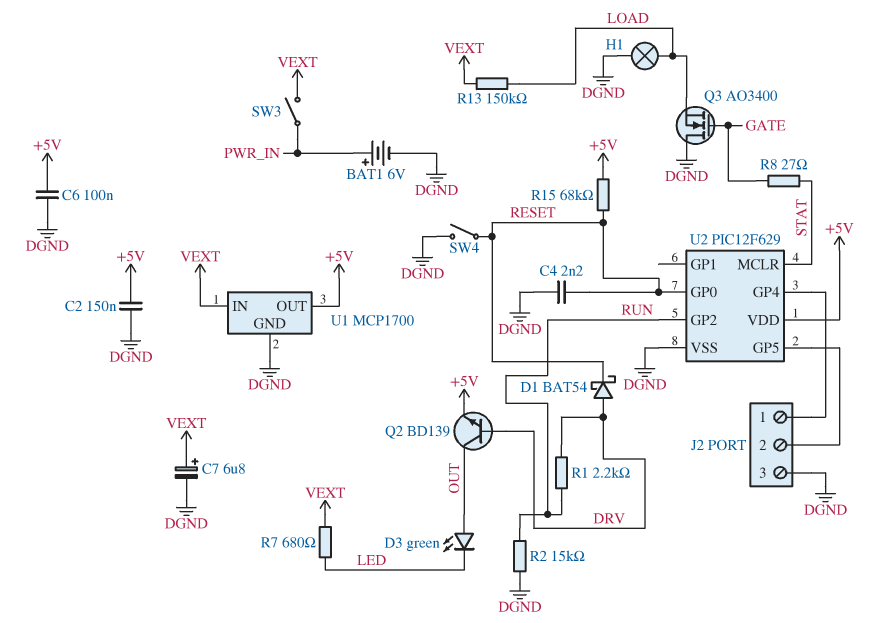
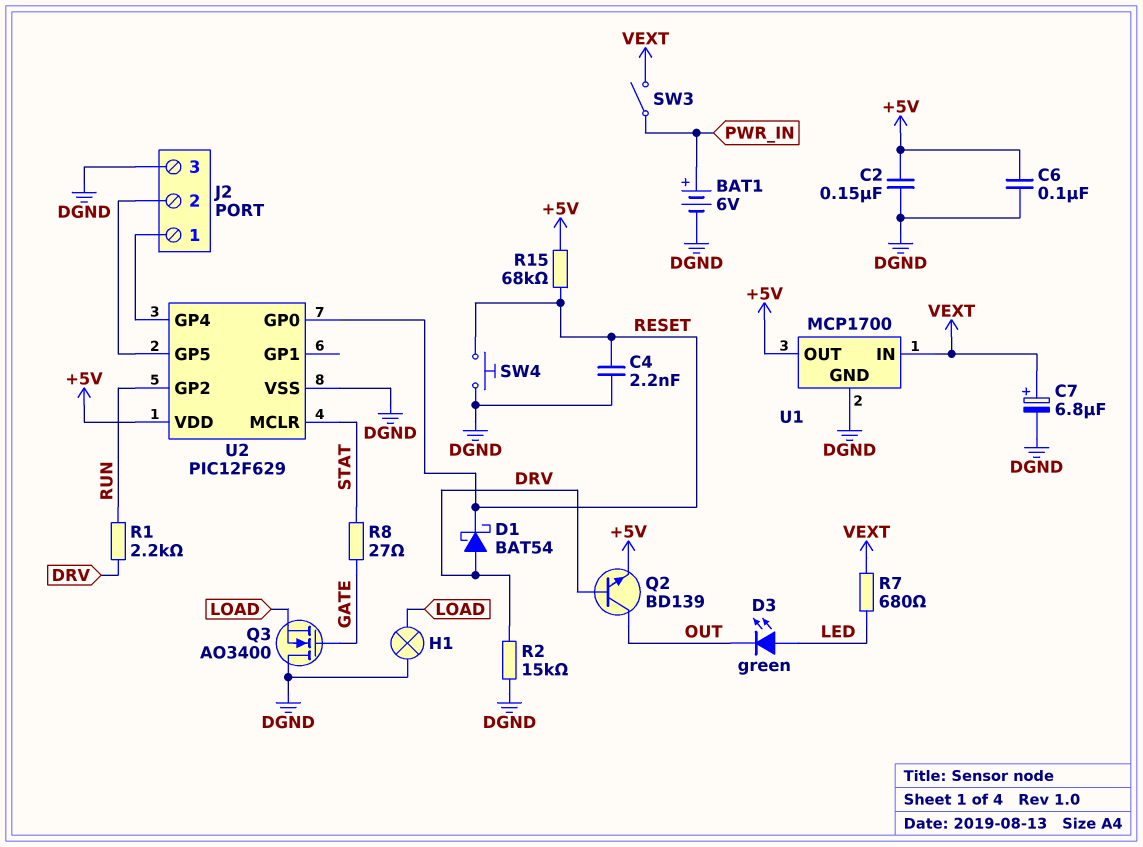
D3: LED green (A OUT, K LED) -> LED green (A LED, K OUT)
R2: 15k (DGND, RUN) -> 15k (DGND, DRV)
R13: 150k (LOAD, VEXT) -> none
SW4: switch (DGND, RESET) -> button (DGND, RESET)

